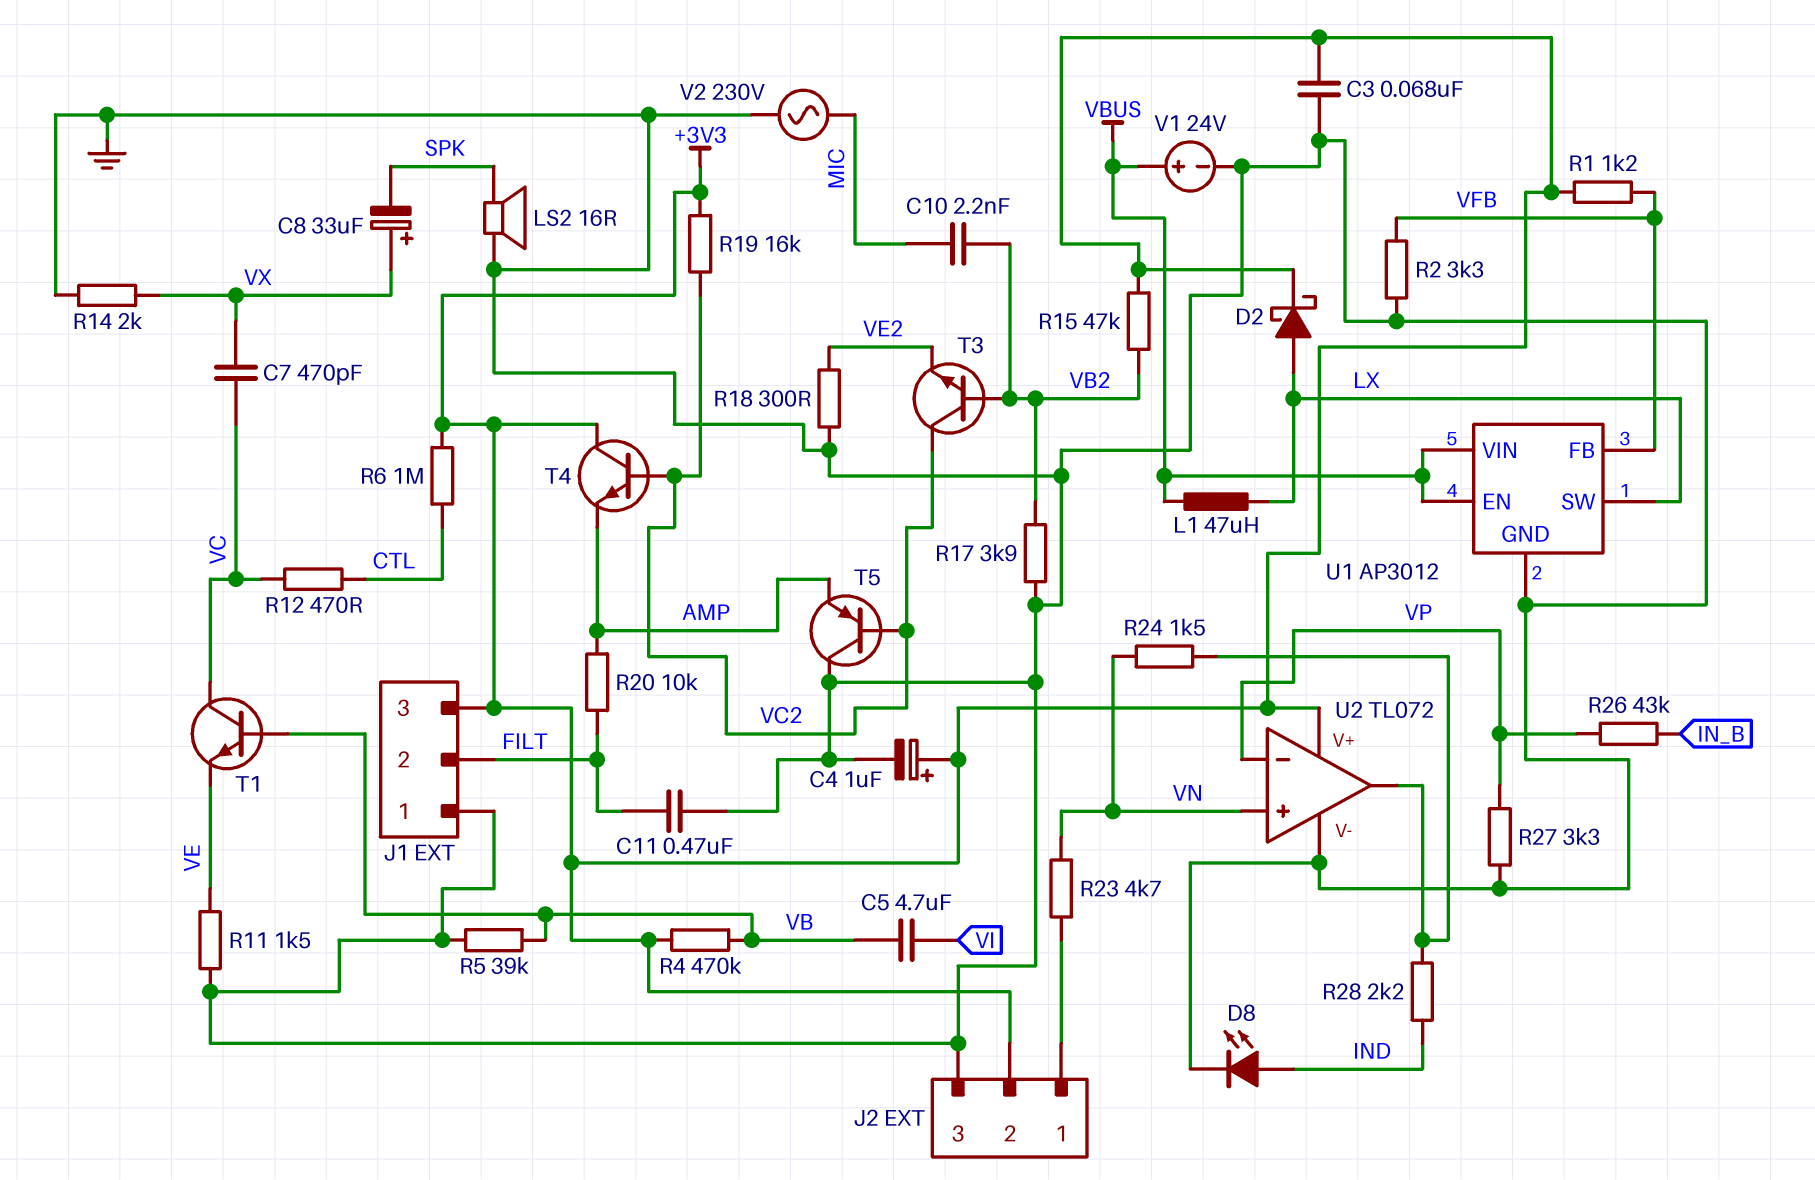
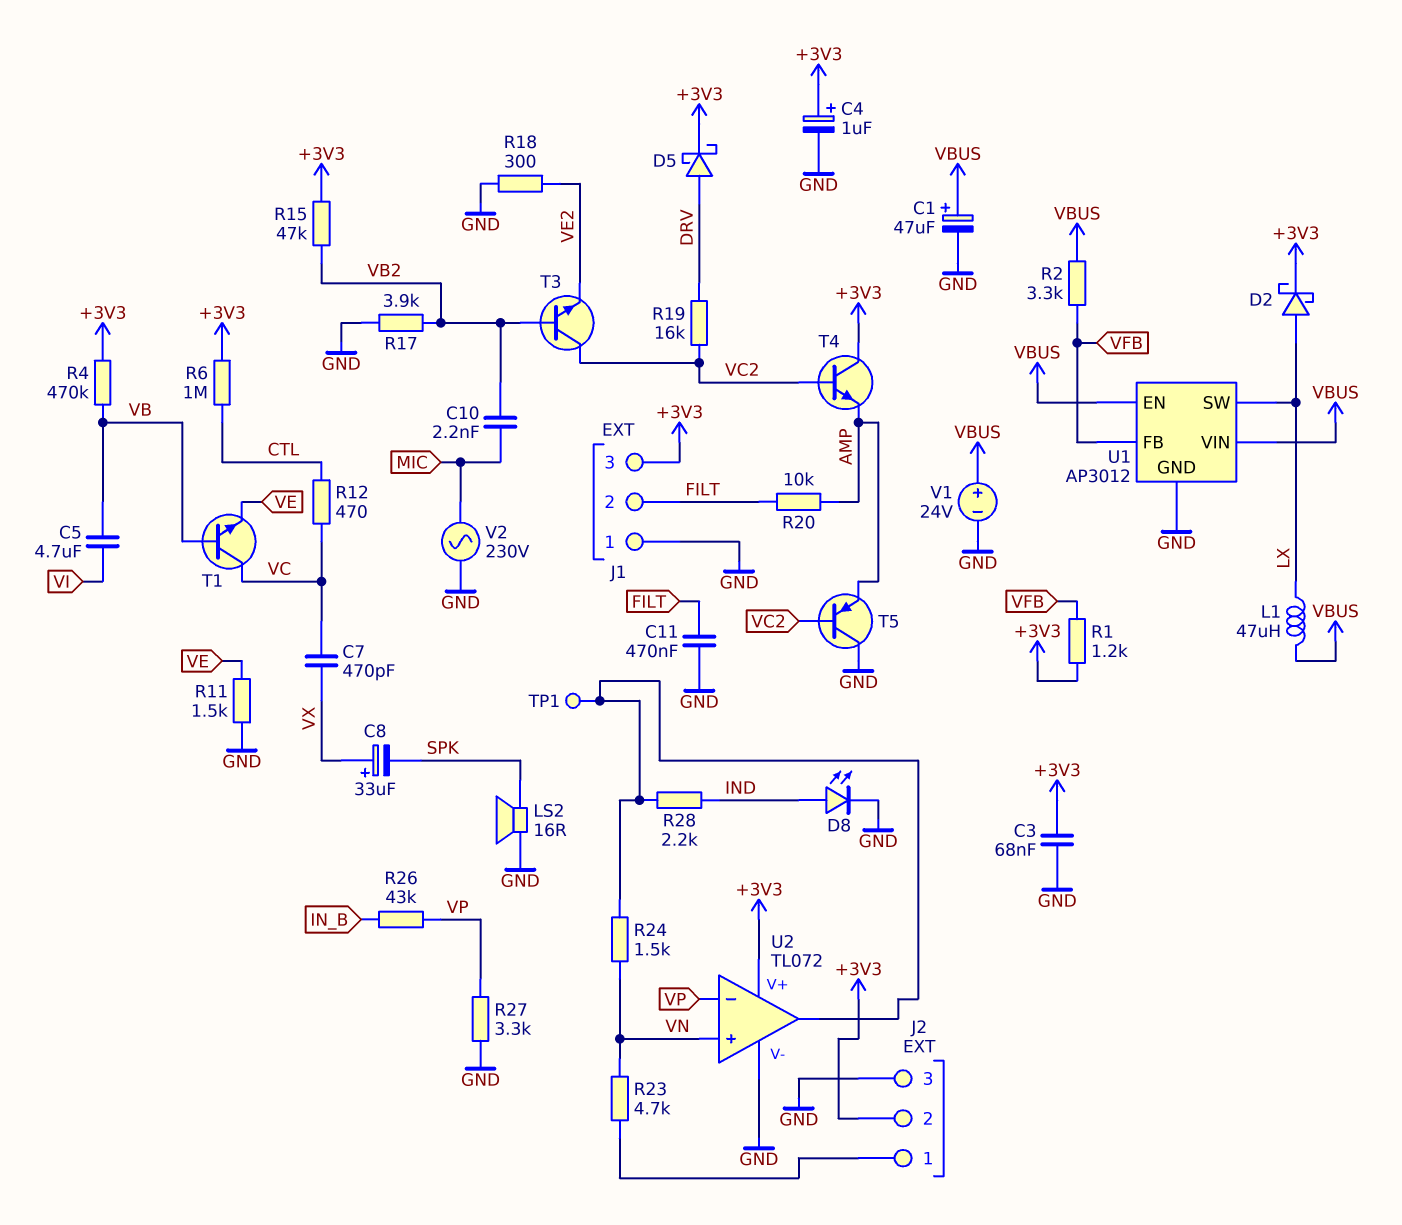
C1: none -> 47uF (plus VBUS, minus GND)
D5: none -> schottky (A DRV, K +3V3)
R2: 3.3k (GND, VFB) -> 3.3k (VBUS, VFB)
R5: 39k (GND, VB) -> none
R14: 2k (GND, VX) -> none
R19: 16k (+3V3, VC2) -> 16k (DRV, VC2)
TP1: none -> test point (U2/out)

